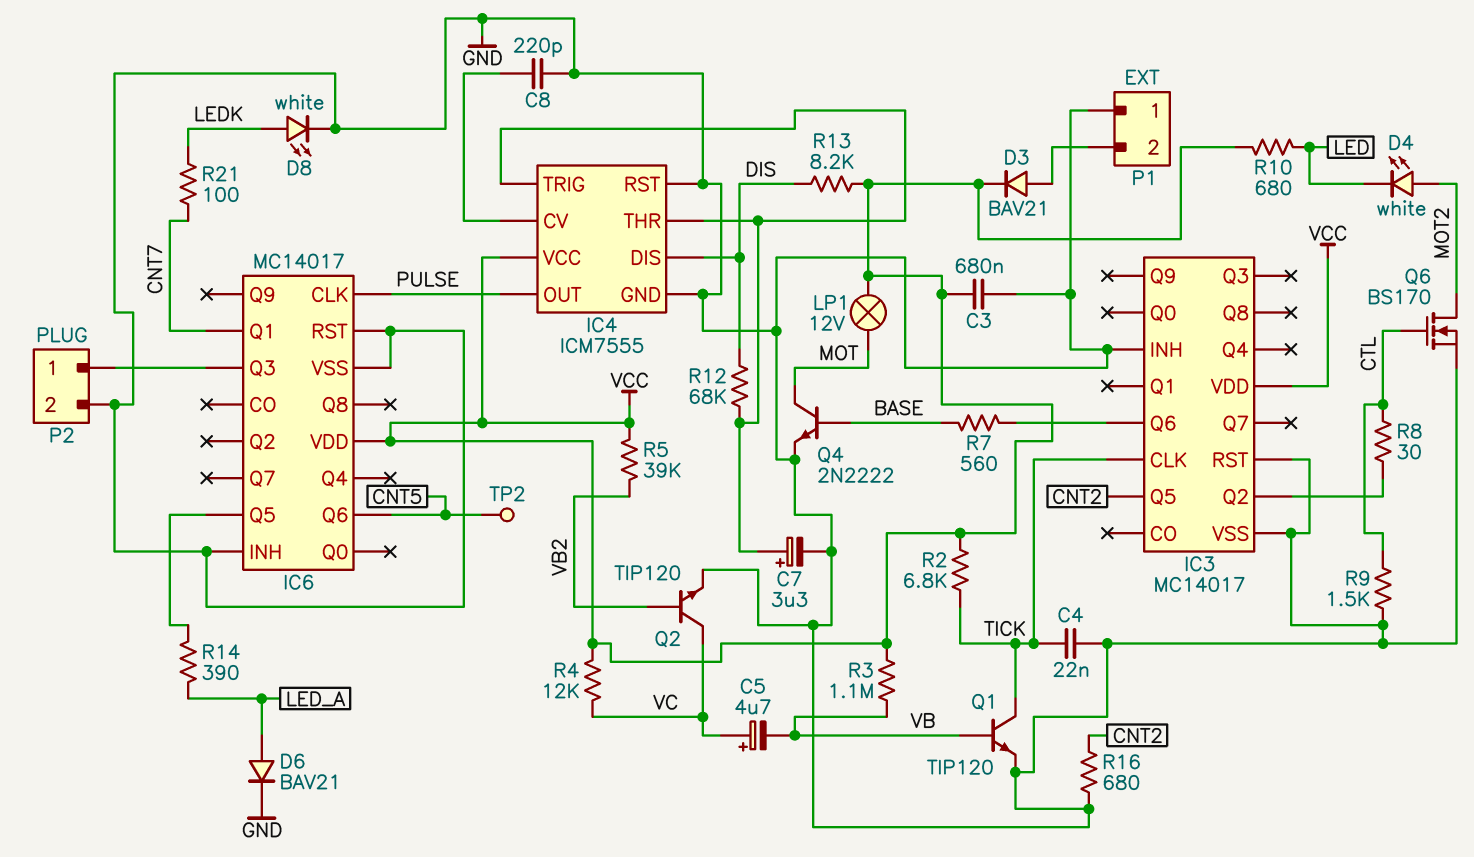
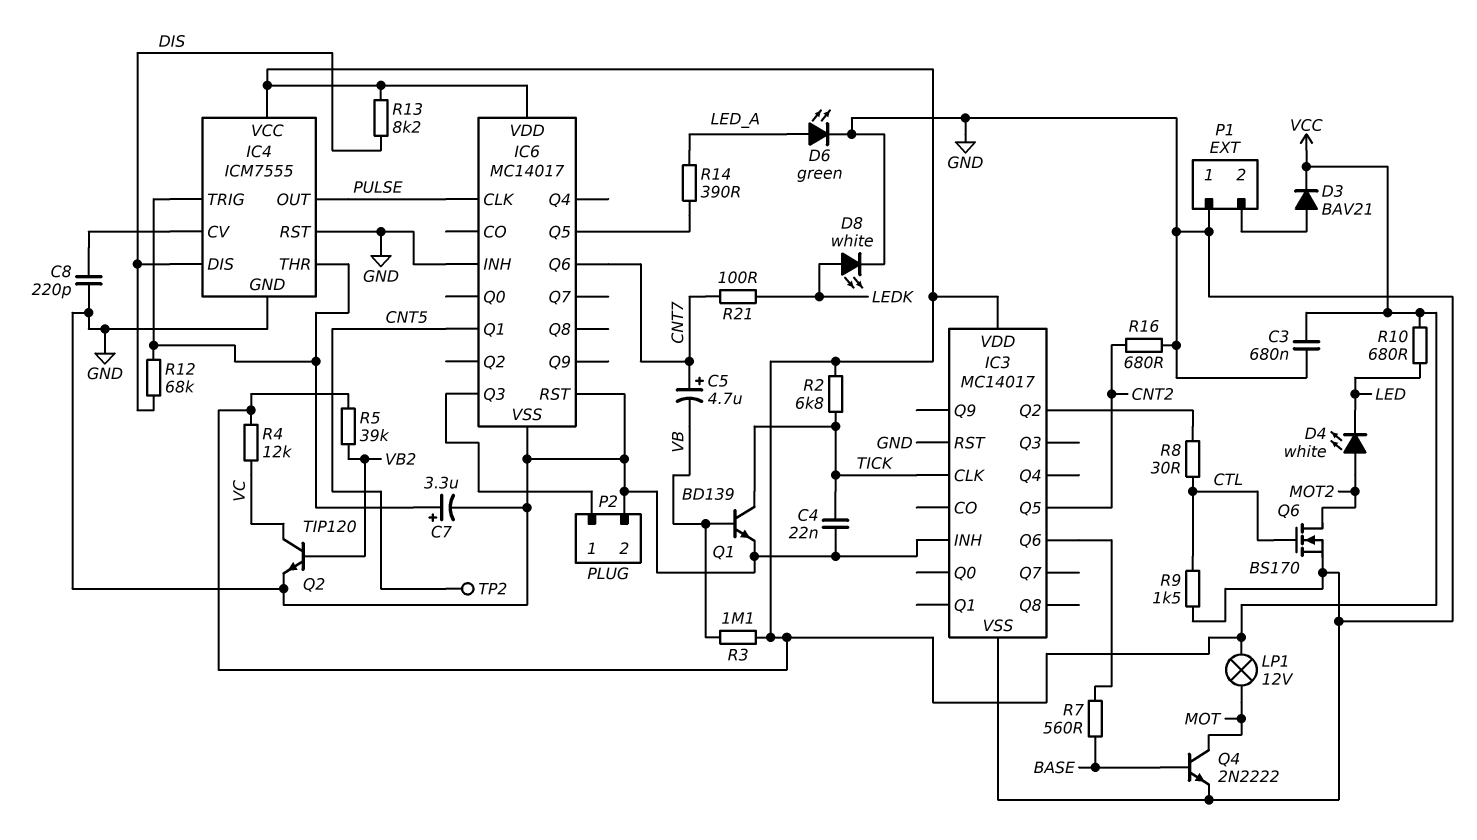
C5: 4.7uF (plus VC, minus VB) -> 4.7uF (plus CNT7, minus VB)
D6: diode BAV21 (A LED_A, K GND) -> LED green (A LED_A, K GND)
IC6 pin Q1: CNT7 -> CNT5
IC6 pin Q6: CNT5 -> CNT7
Q1: NPN TIP120 (B VB, C TICK, E GND) -> NPN BD139 (B VB, C TICK, E GND)

